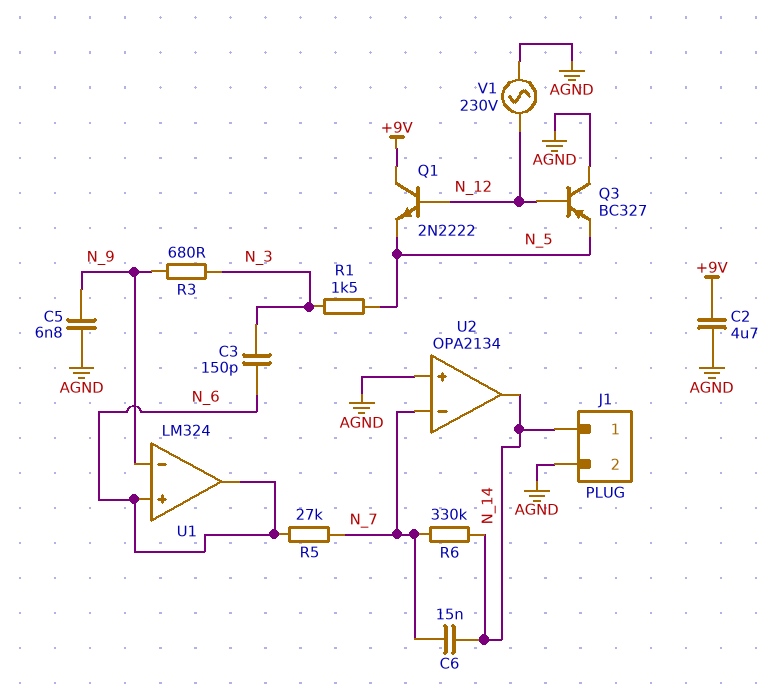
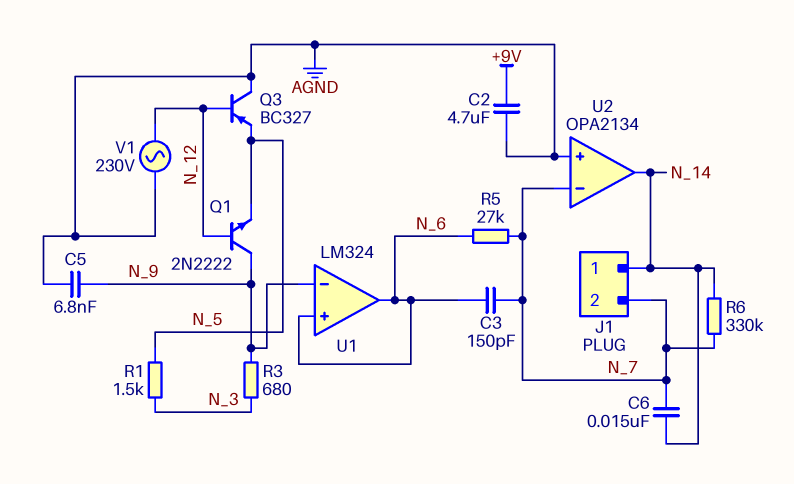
C3: 150pF (N_3, N_6) -> 150pF (N_6, N_7)
J1 pin 2: AGND -> N_7
Q1: NPN 2N2222 (B N_12, C +9V, E N_5) -> NPN 2N2222 (B N_12, C N_9, E N_5)

